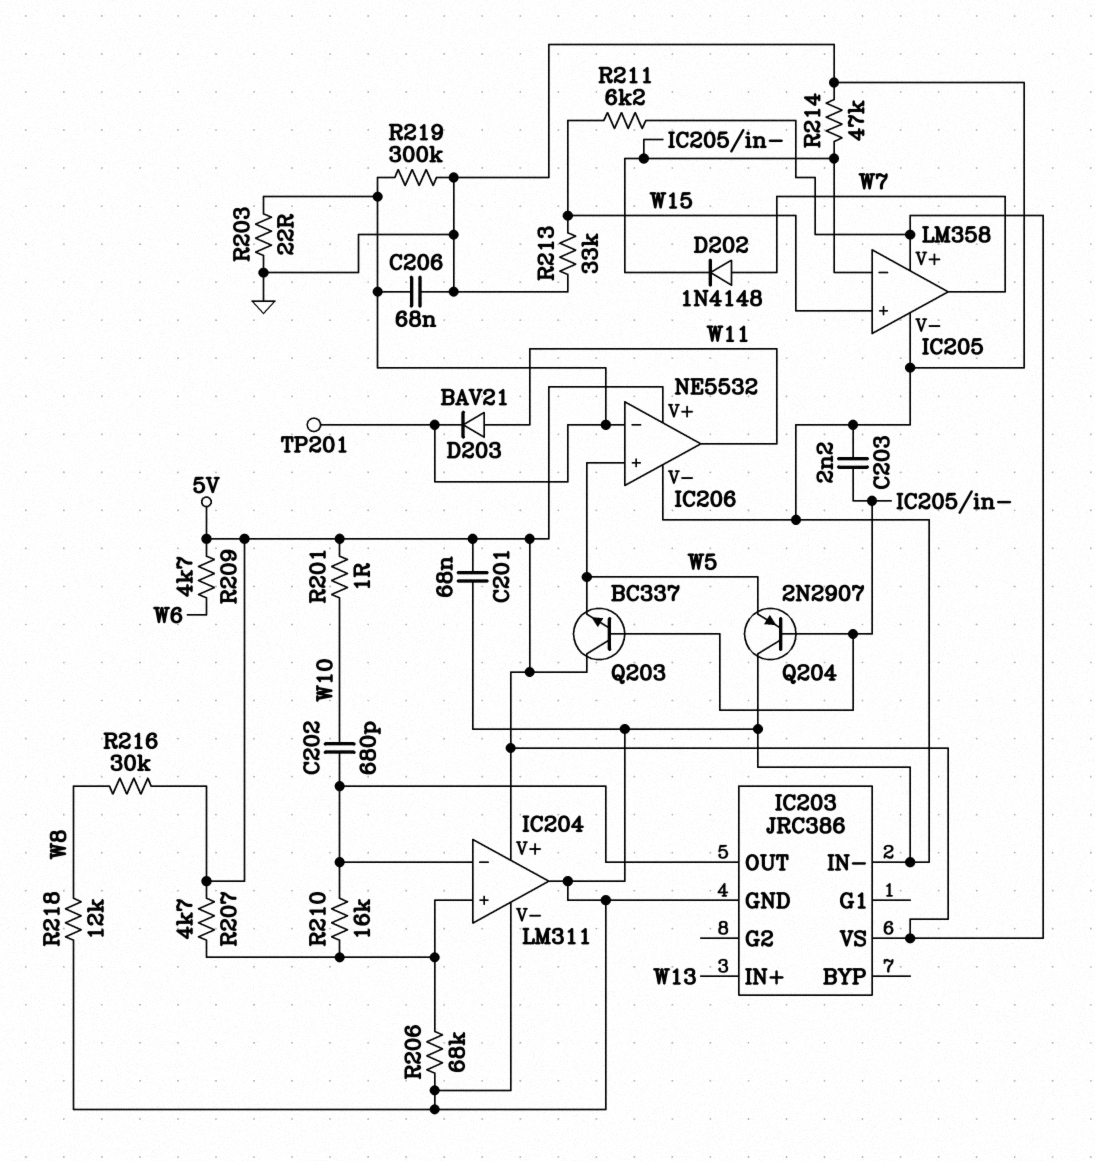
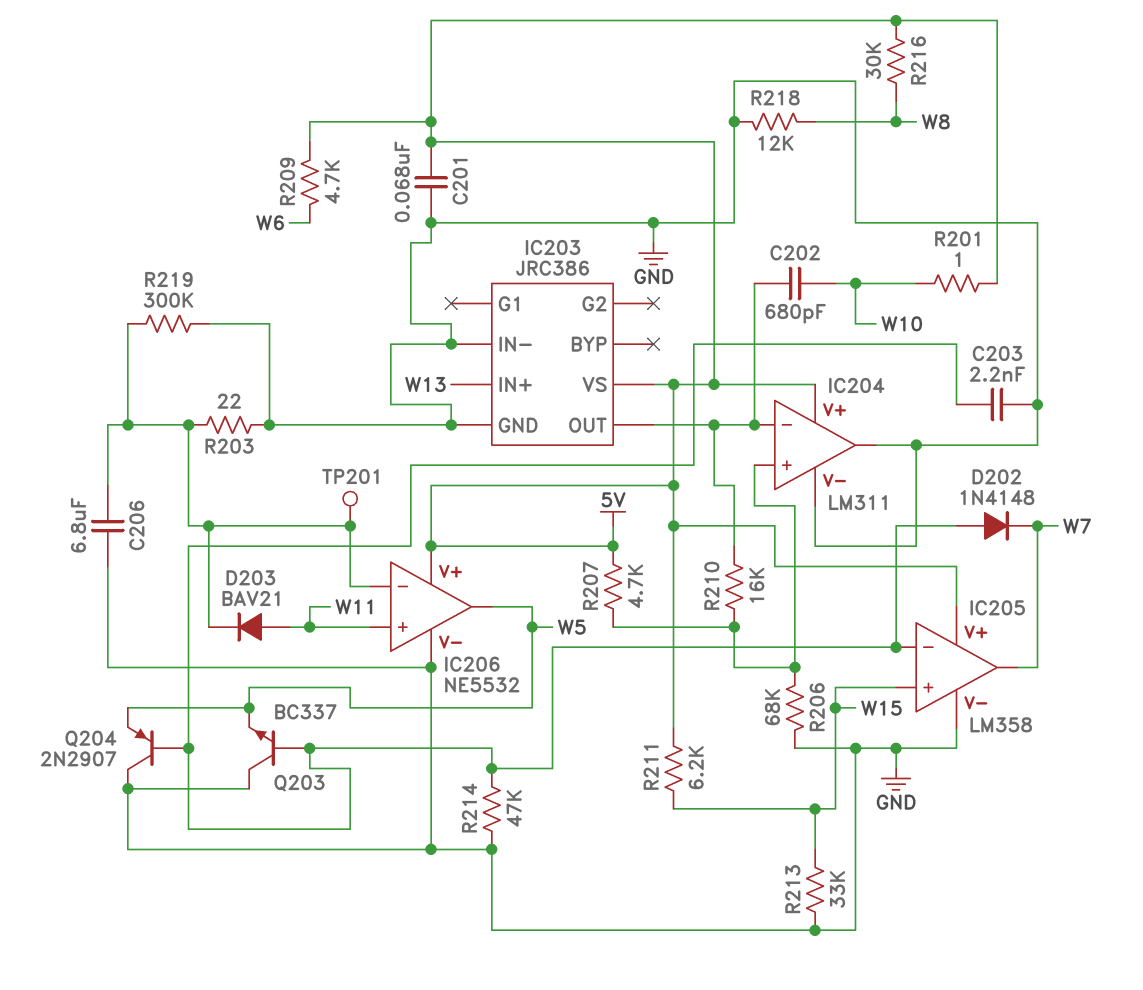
C206: 68nF (GND, IC206/in-) -> 6.8uF (GND, IC206/in-)
D202: diode 1N4148 (A W7, K IC205/in-) -> diode 1N4148 (A IC205/in-, K W7)
IC206 pin in+: W5 -> W11
IC206 pin out: W11 -> W5
Q203: NPN BC337 (B IC205/in-, C 5V, E W5) -> NPN BC337 (B IC205/in-, C GND, E W5)

